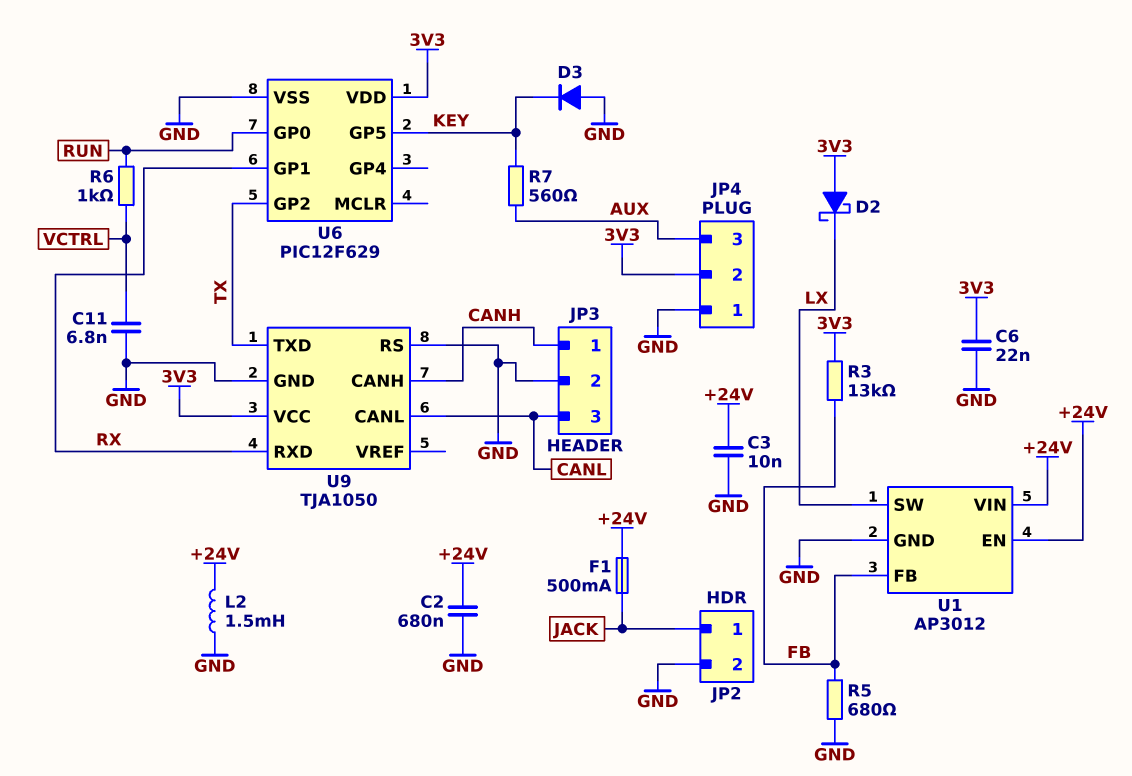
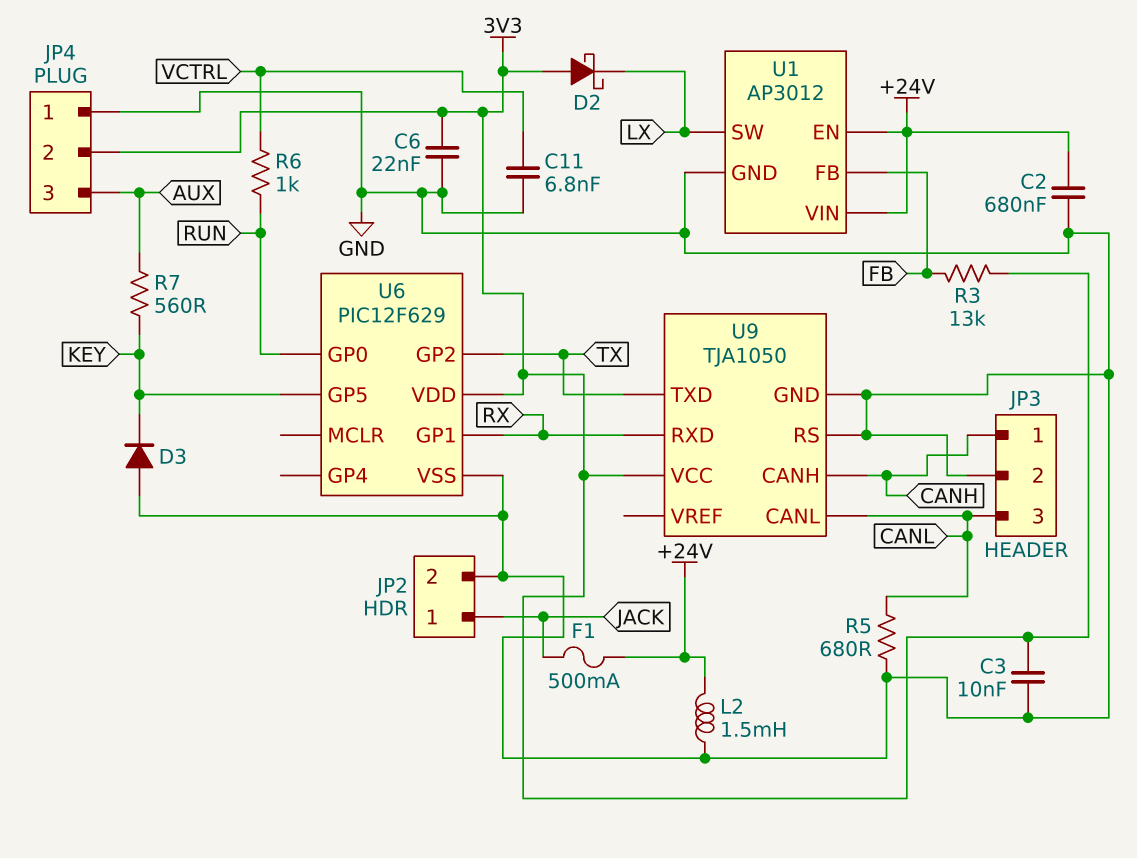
C3: 10nF (+24V, GND) -> 10nF (3V3, GND)
R5: 680 (FB, GND) -> 680 (CANL, GND)

